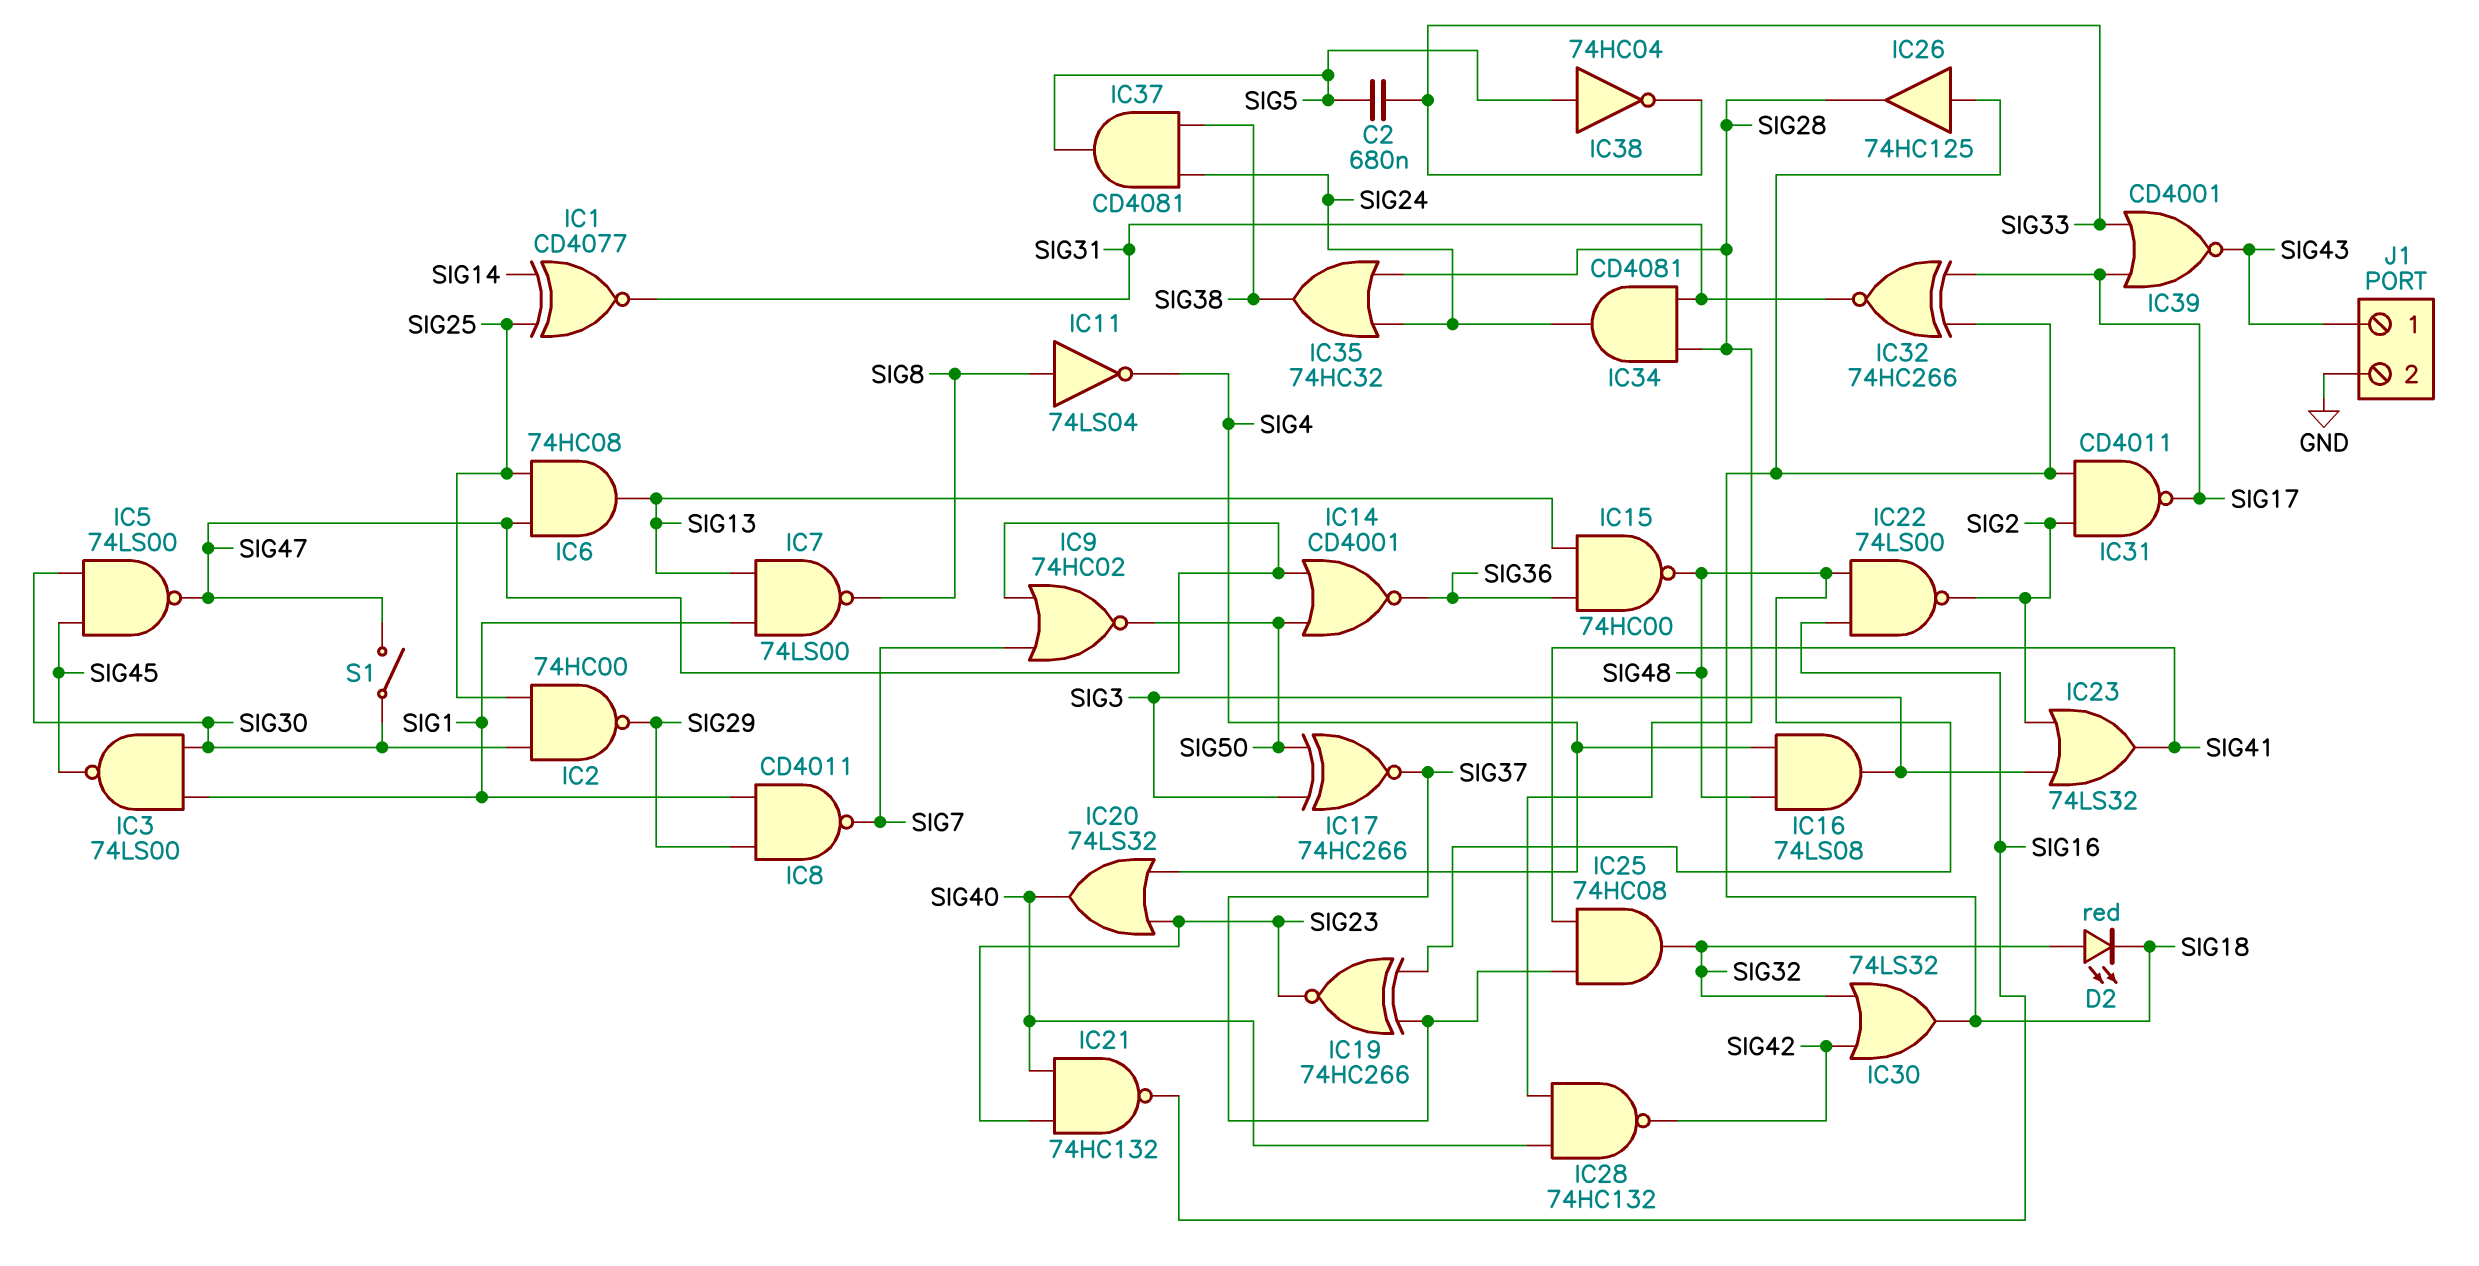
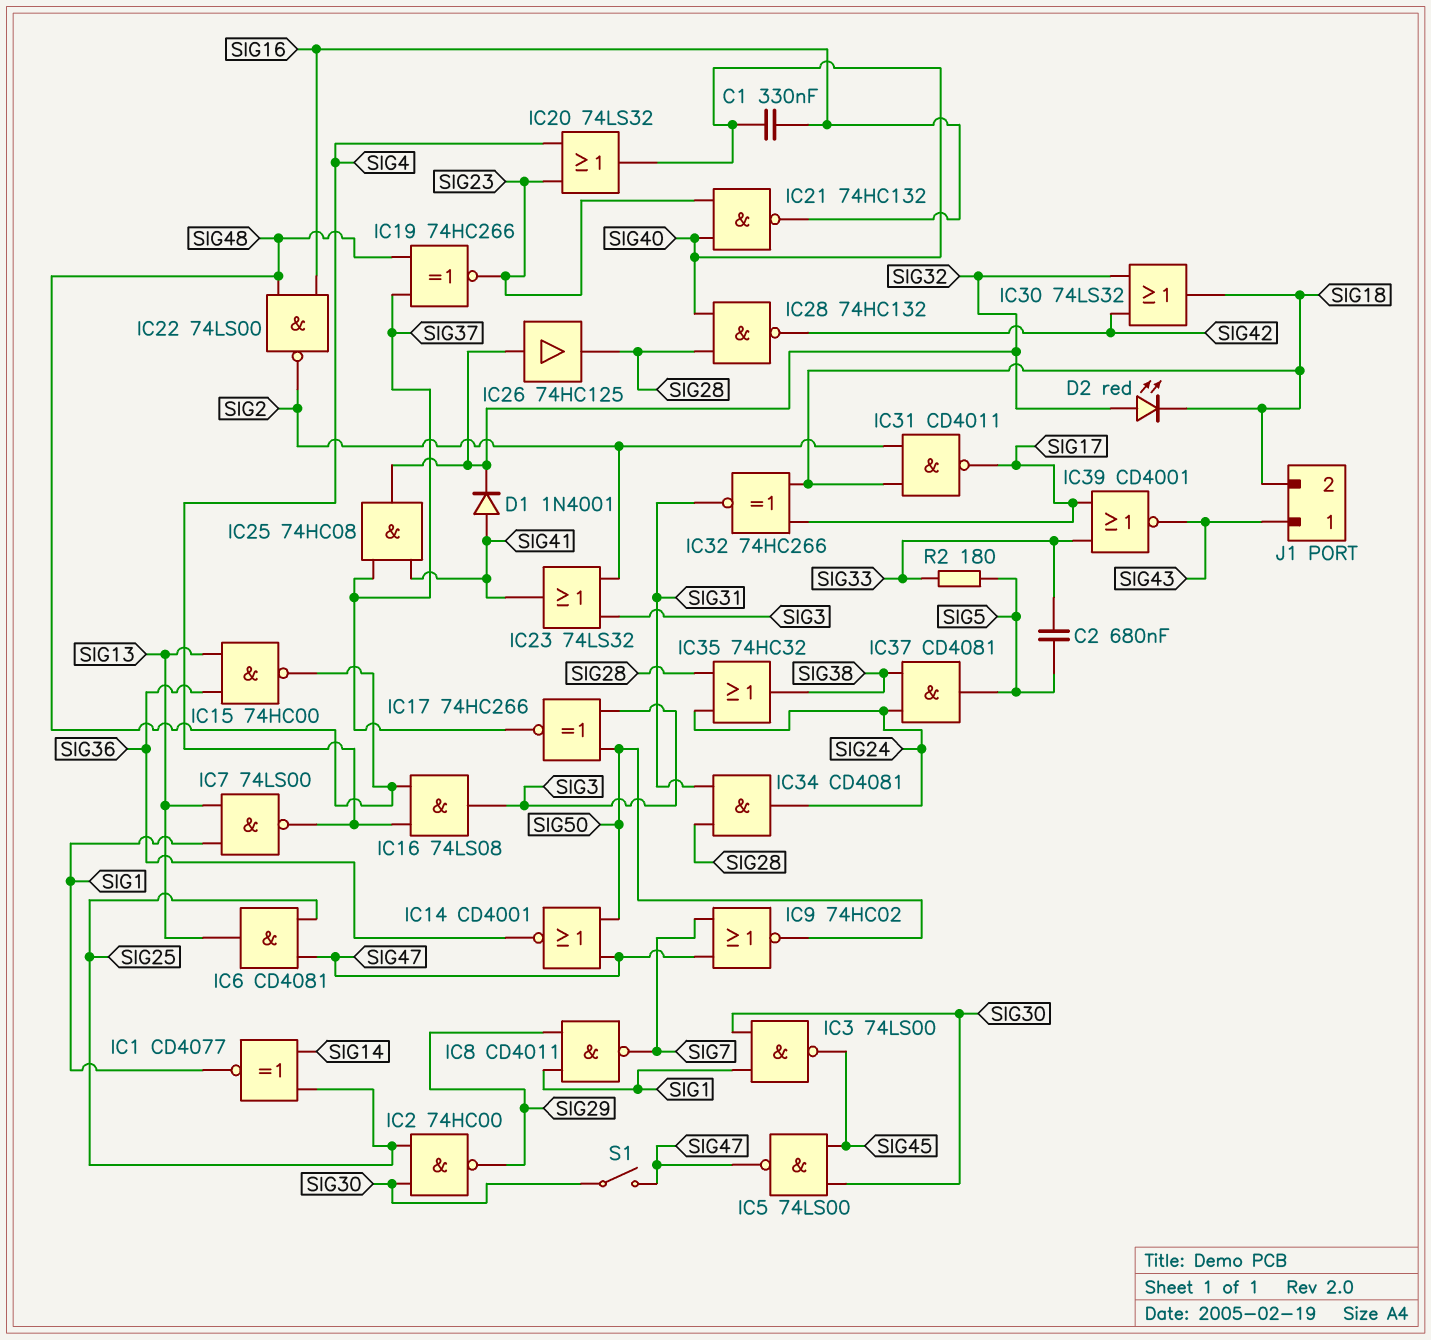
C1: none -> 330nF (SIG16, SIG40)
D1: none -> diode 1N4001 (A SIG41, K SIG32)
IC1: XNOR CD4077 (in SIG14, in SIG25, out SIG31) -> XNOR CD4077 (in SIG14, in SIG25, out SIG1)
IC6: AND 74HC08 (in SIG25, in SIG47, out SIG13) -> AND CD4081 (in SIG25, in SIG47, out SIG13)
IC7: NAND 74LS00 (in SIG1, in SIG13, out SIG8) -> NAND 74LS00 (in SIG1, in SIG13, out SIG4)
IC11: NOT 74LS04 (in SIG8, out SIG4) -> none
IC26: buffer 74HC125 (in SIG18, out SIG28) -> buffer 74HC125 (in SIG32, out SIG28)
IC38: NOT 74HC04 (in SIG5, out SIG33) -> none
J1 pin 2: GND -> SIG18
R2: none -> 180 (SIG5, SIG33)

